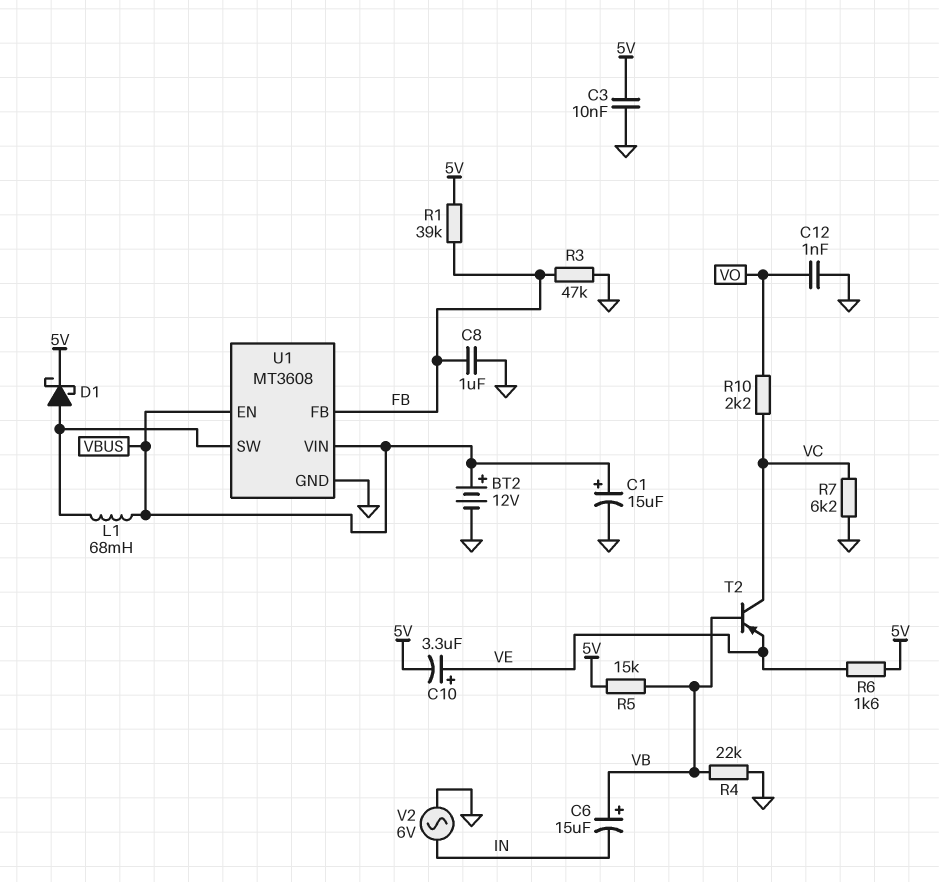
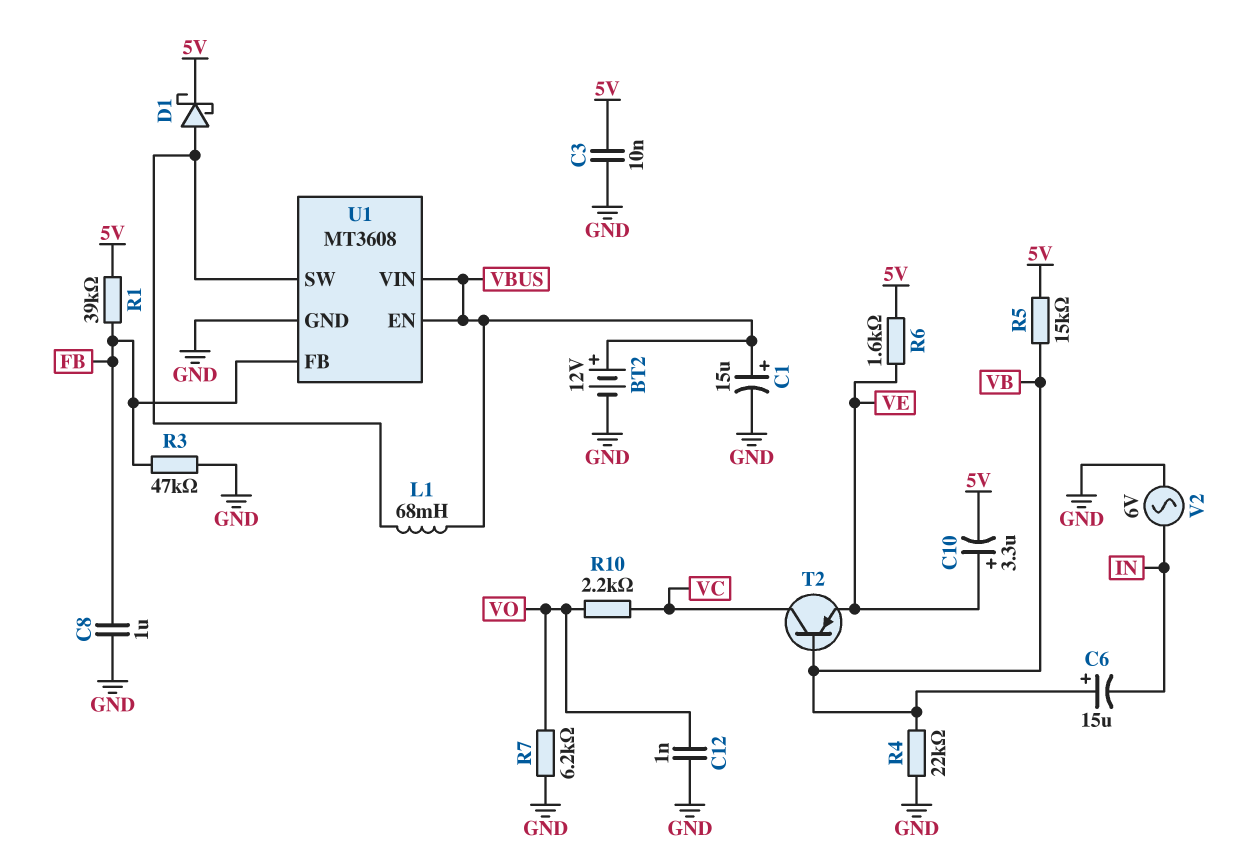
R7: 6.2k (GND, VC) -> 6.2k (GND, VO)

